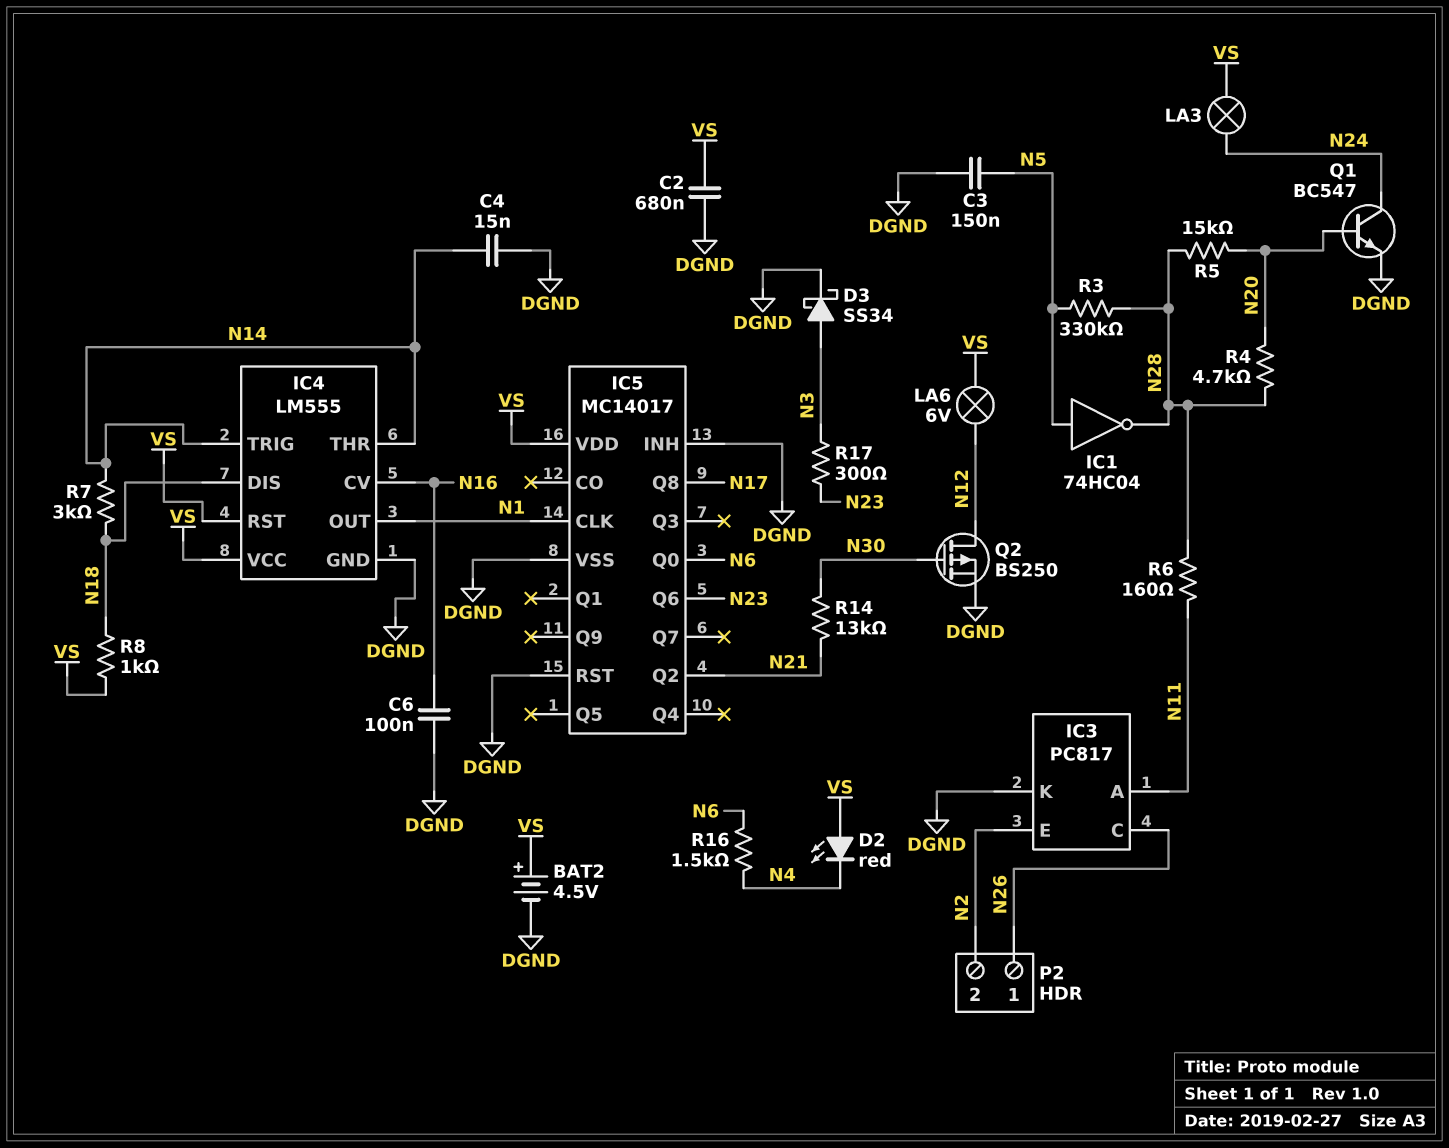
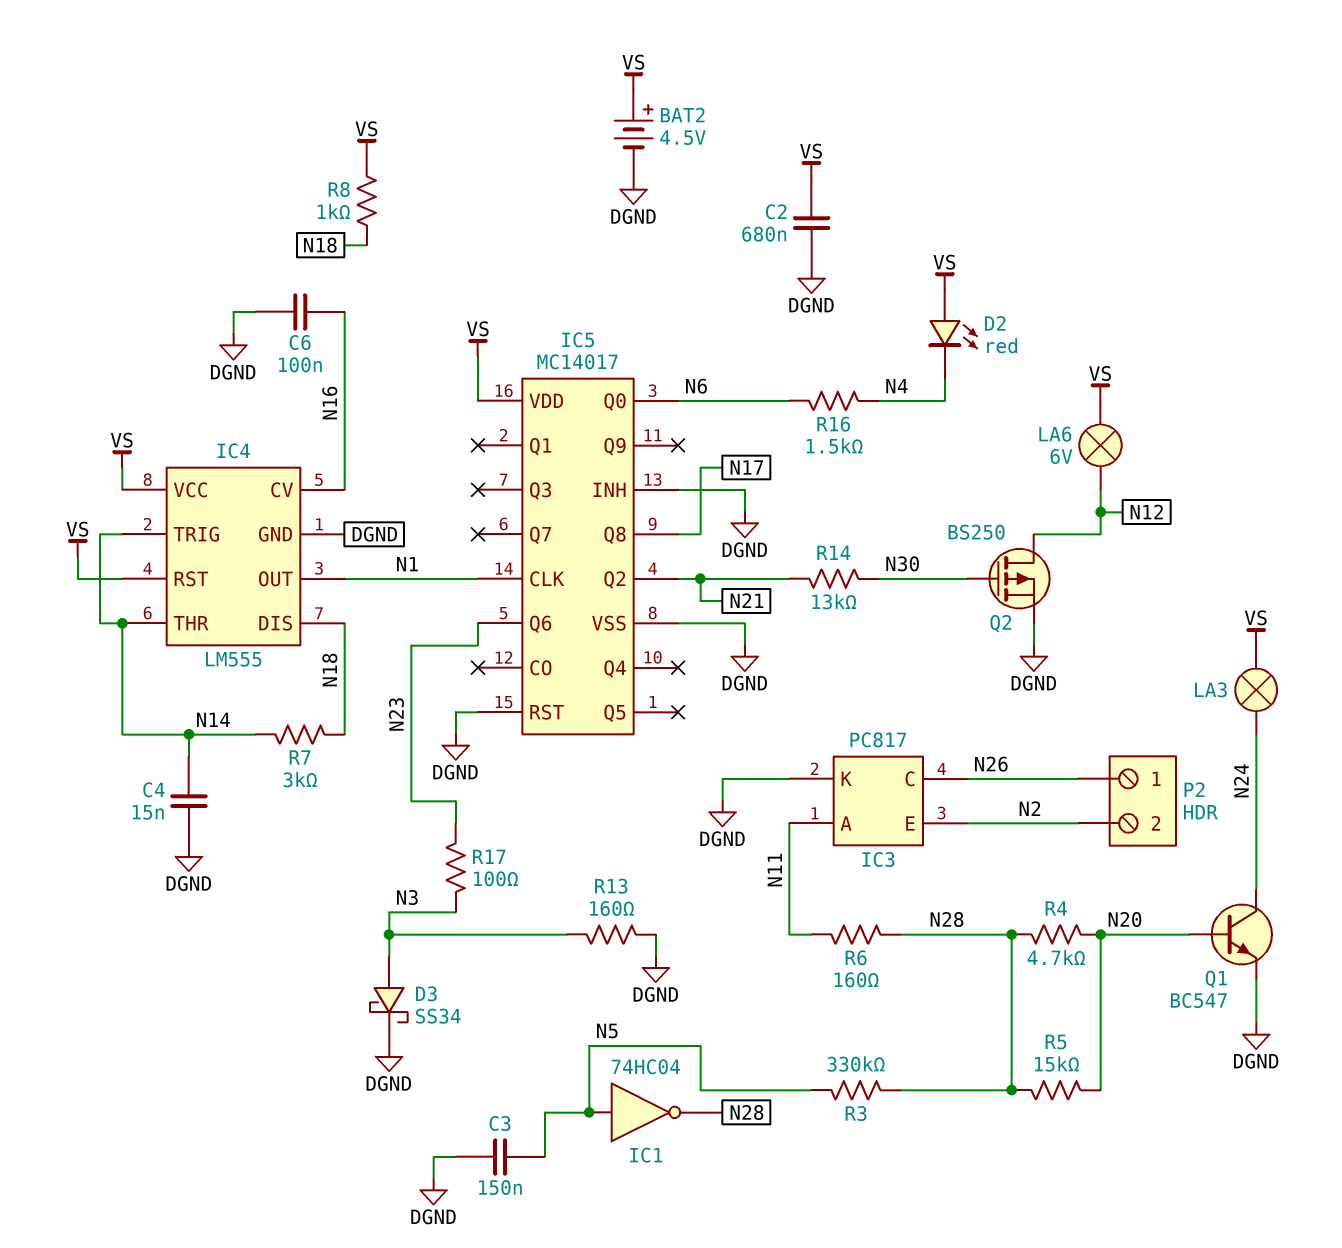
R13: none -> 160 (DGND, N3)
R17: 300 (N3, N23) -> 100 (N3, N23)

